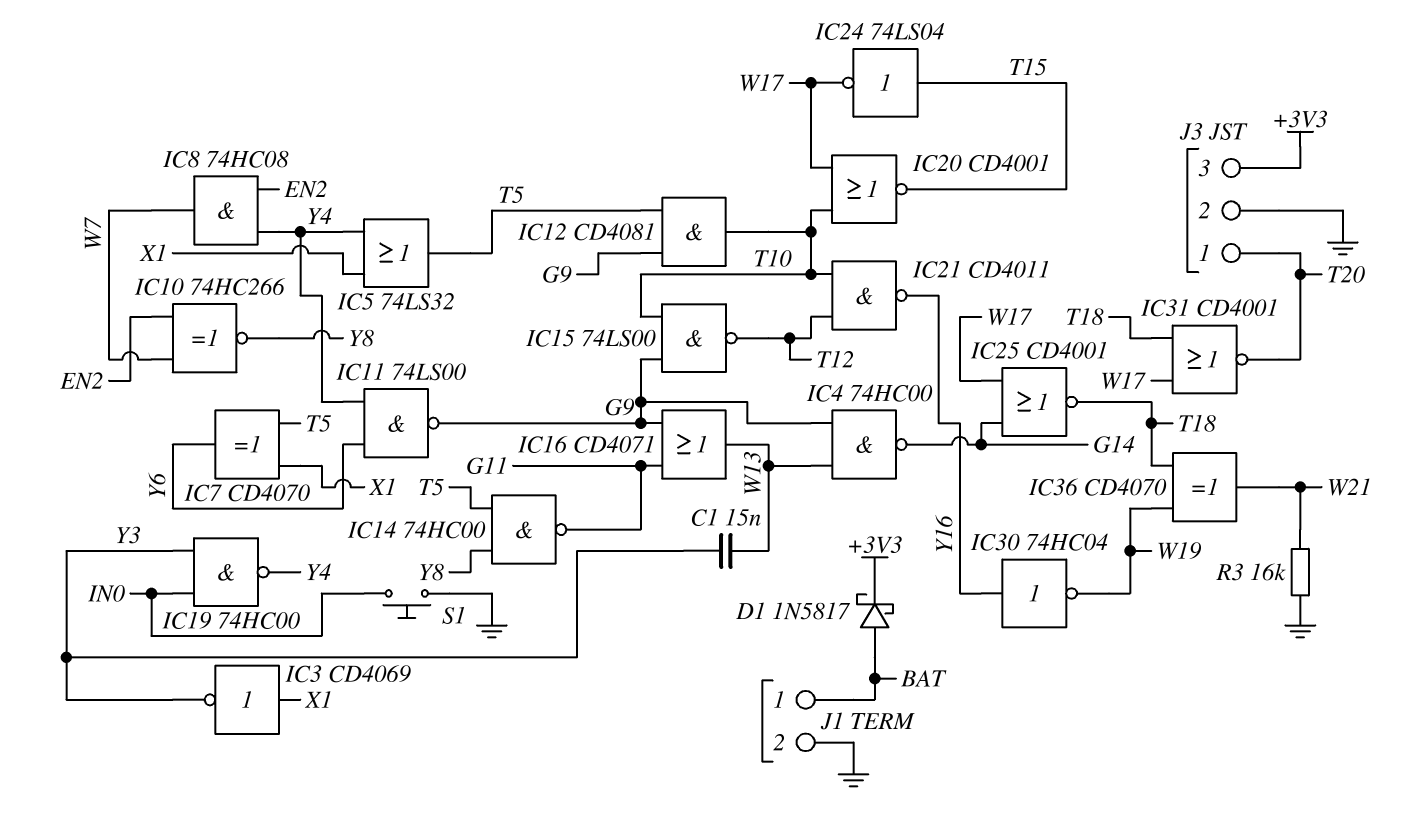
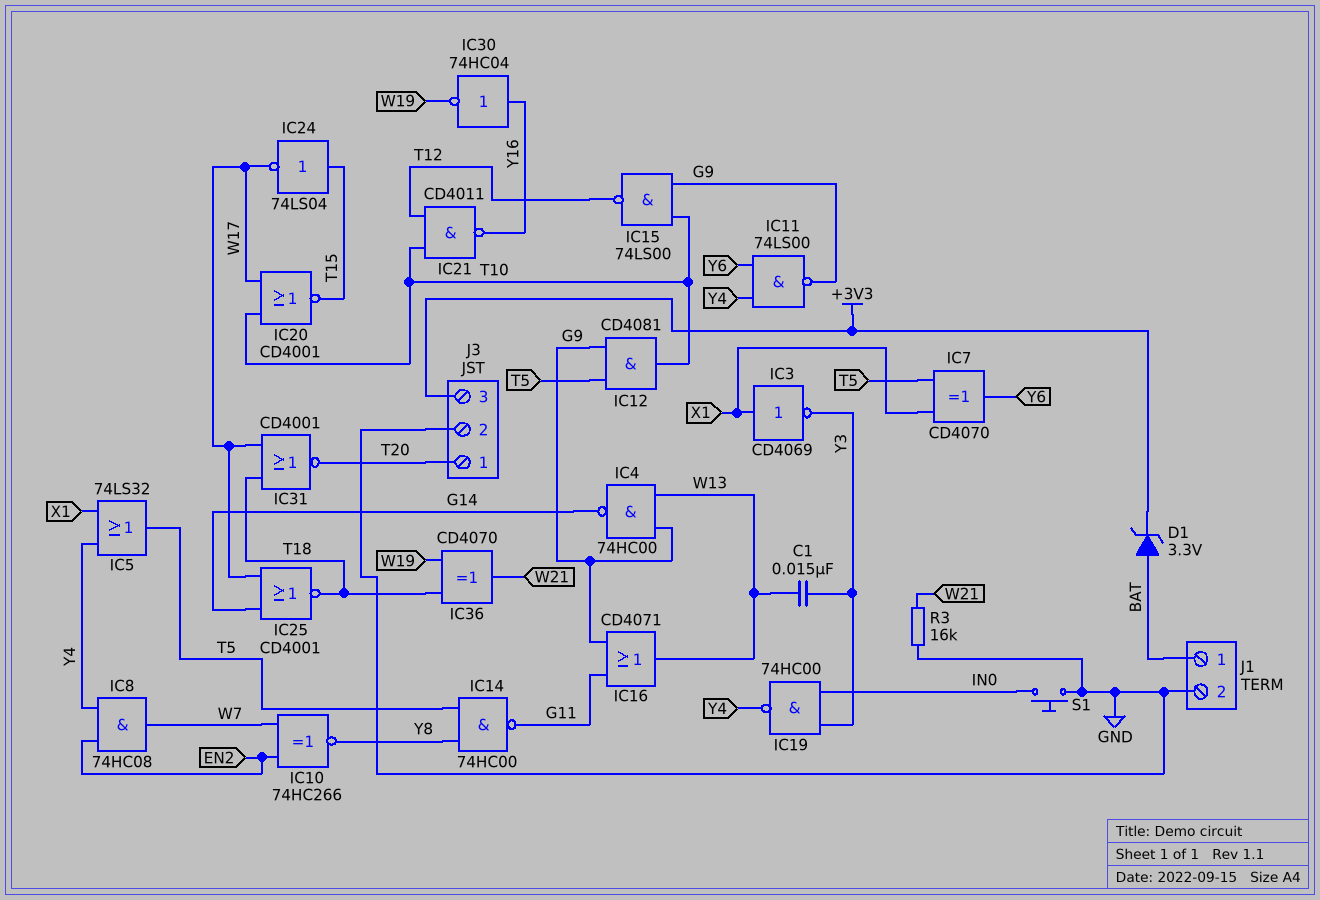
D1: schottky 1N5817 (A BAT, K +3V3) -> zener 3.3V (A BAT, K +3V3)

